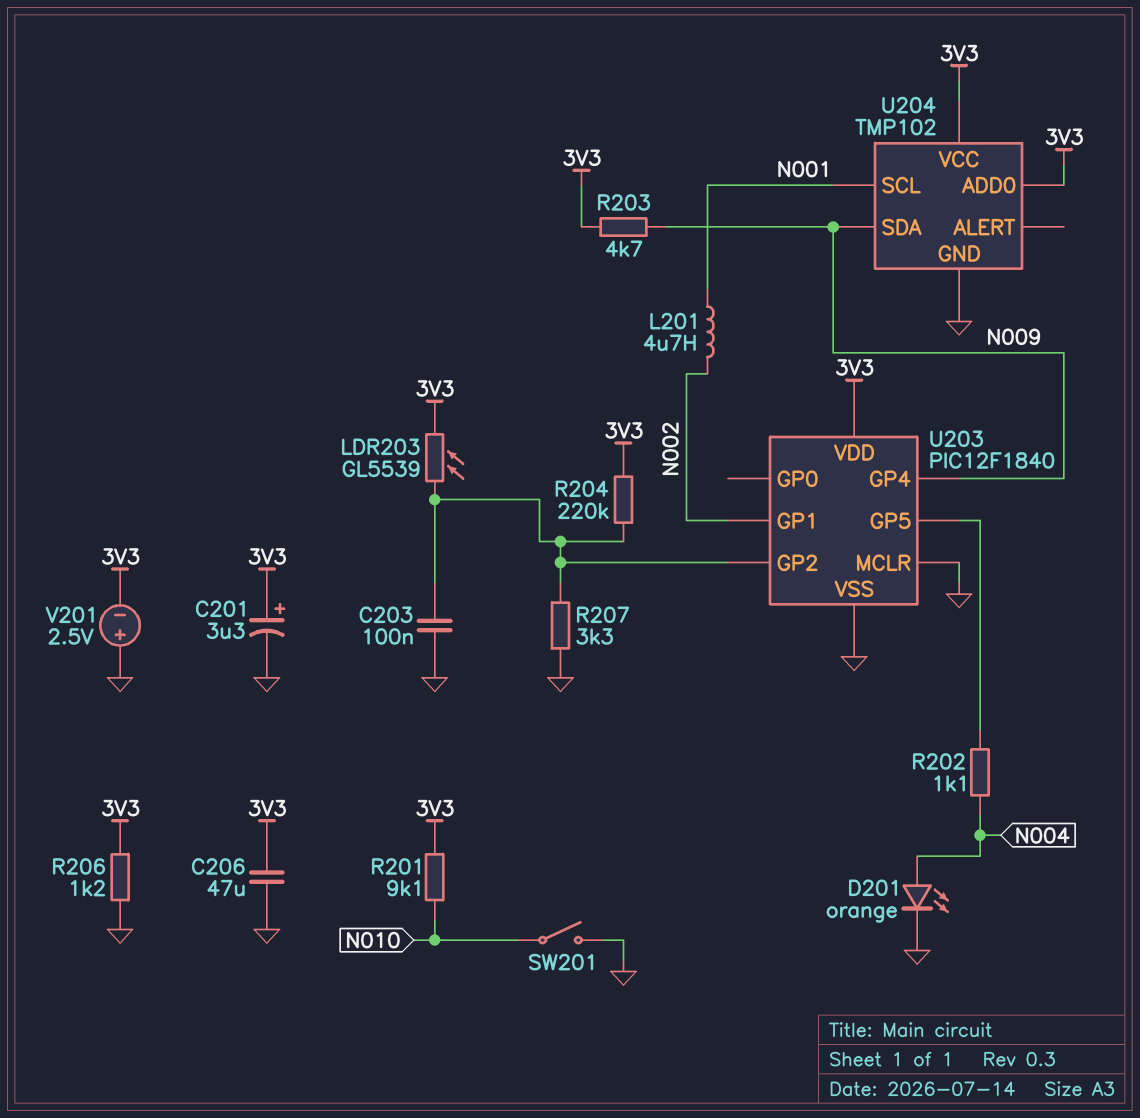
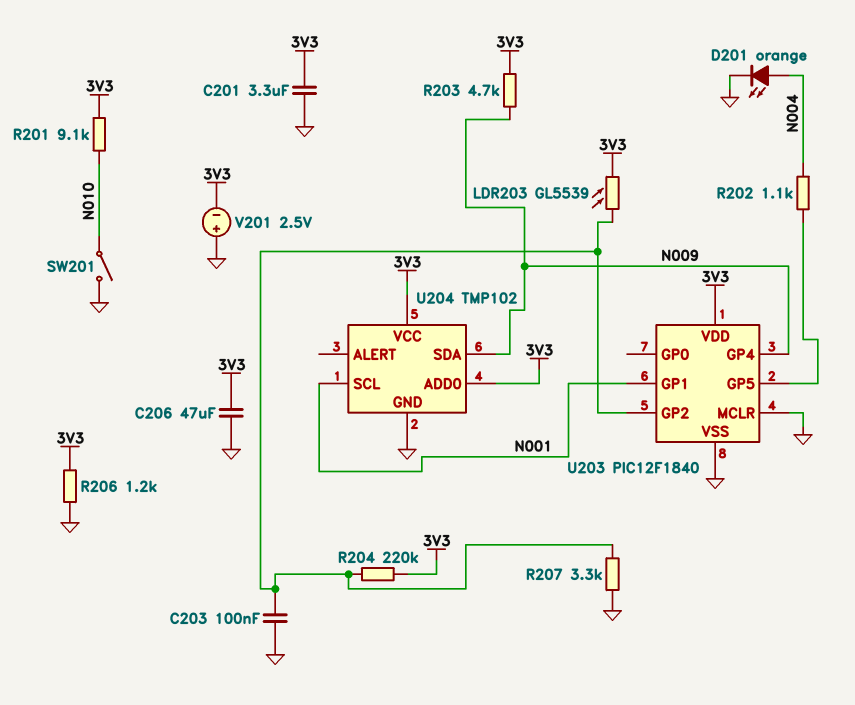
C201: 3.3uF (plus 3V3, minus GND) -> 3.3uF (3V3, GND)
L201: 4.7uH (N001, N002) -> none
U203 pin GP1: N002 -> N001

